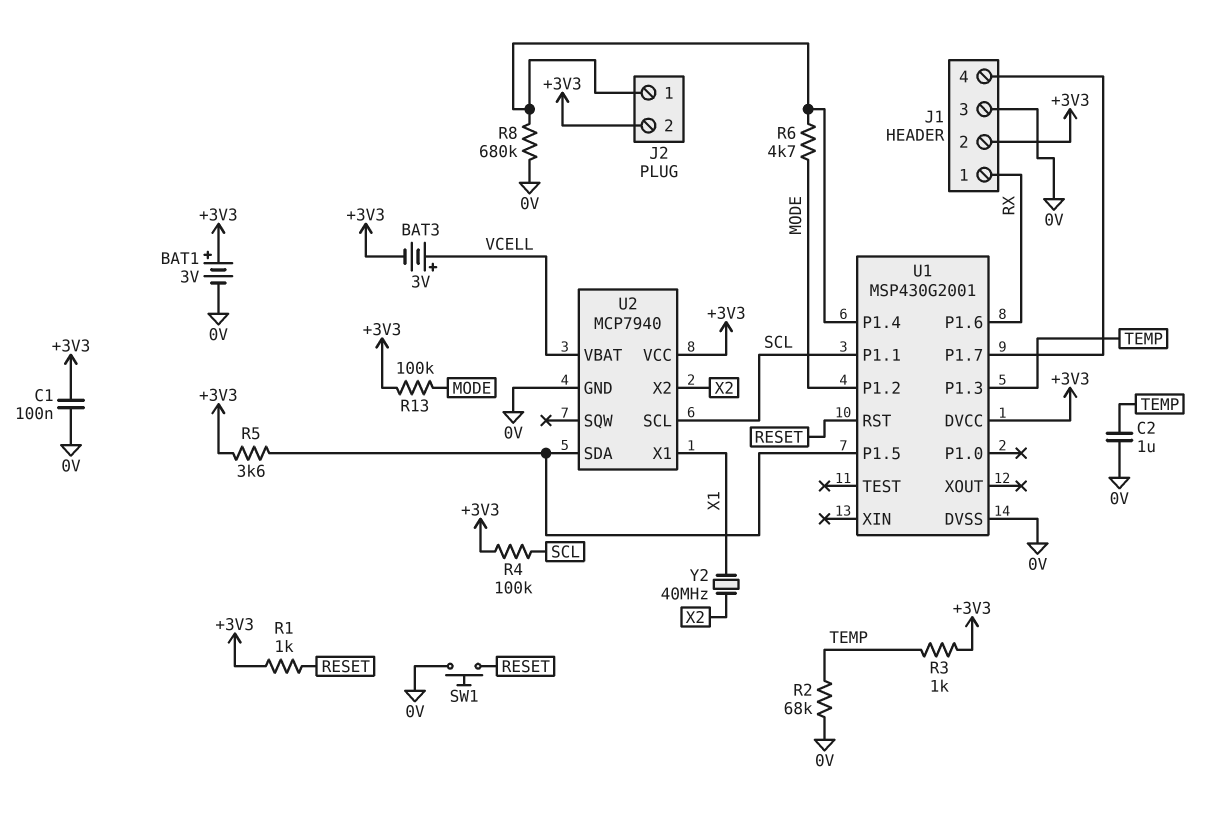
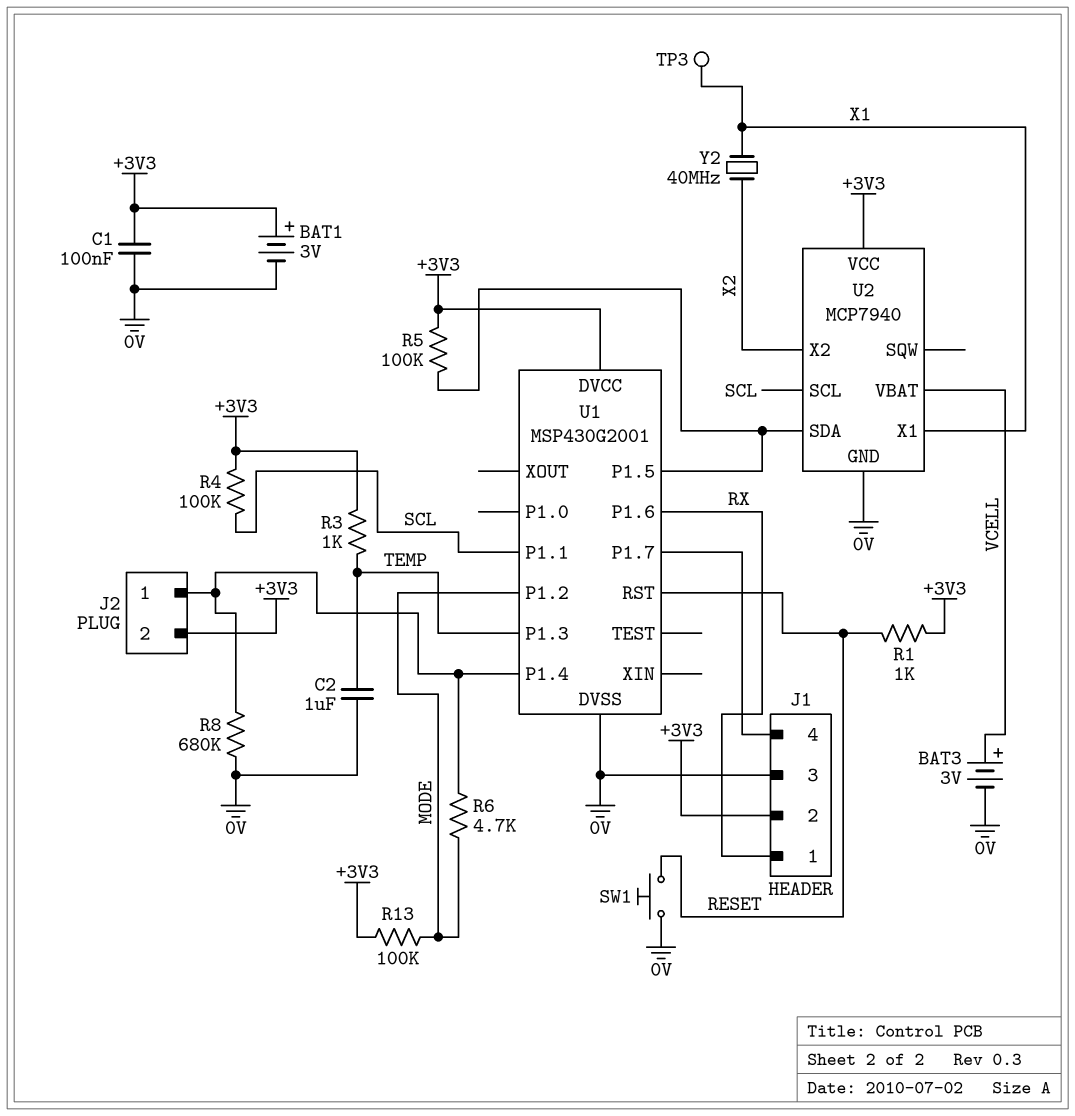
BAT3: 3V (plus VCELL, minus +3V3) -> 3V (plus VCELL, minus 0V)
R2: 68k (0V, TEMP) -> none
R5: 3.6k (+3V3, U1/P1.5) -> 100k (+3V3, U1/P1.5)
TP3: none -> test point (X1)

